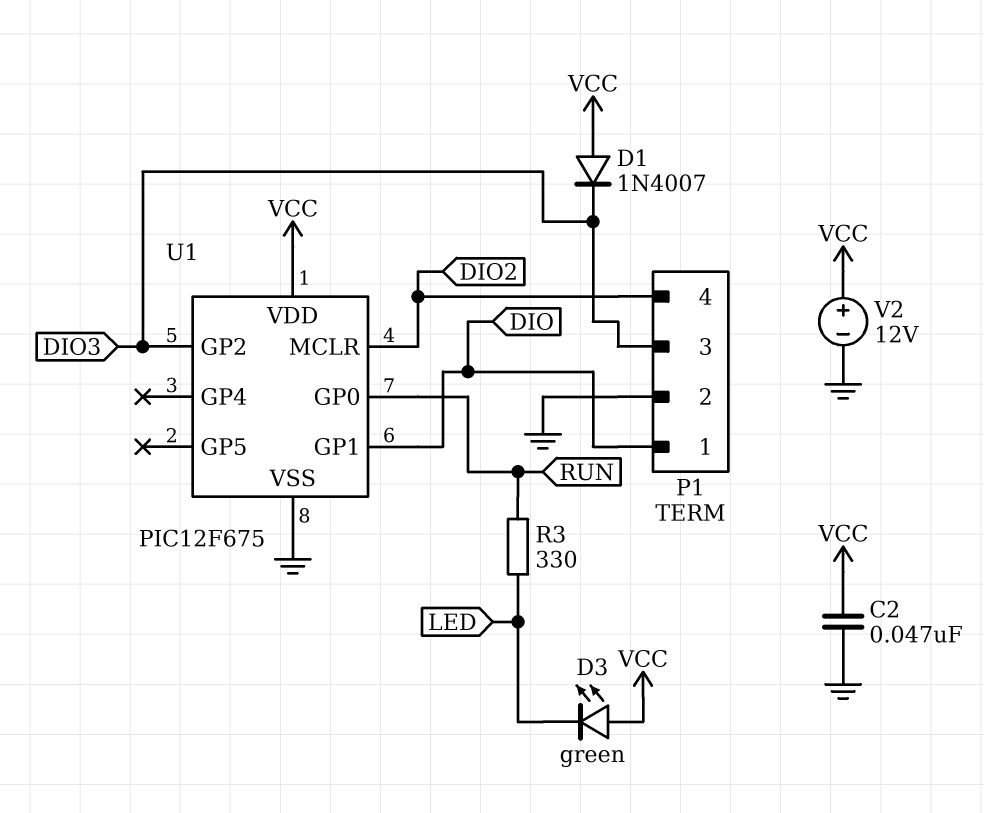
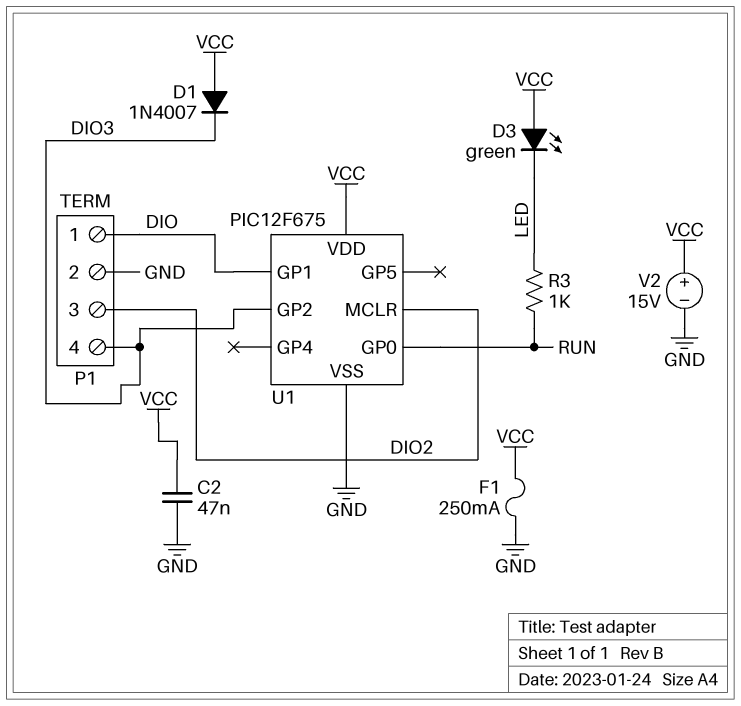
F1: none -> 250mA (GND, VCC)
P1 pin 3: DIO3 -> DIO2
P1 pin 4: DIO2 -> DIO3
R3: 330 (LED, RUN) -> 1k (LED, RUN)
V2: 12V (plus VCC, minus GND) -> 15V (plus VCC, minus GND)

